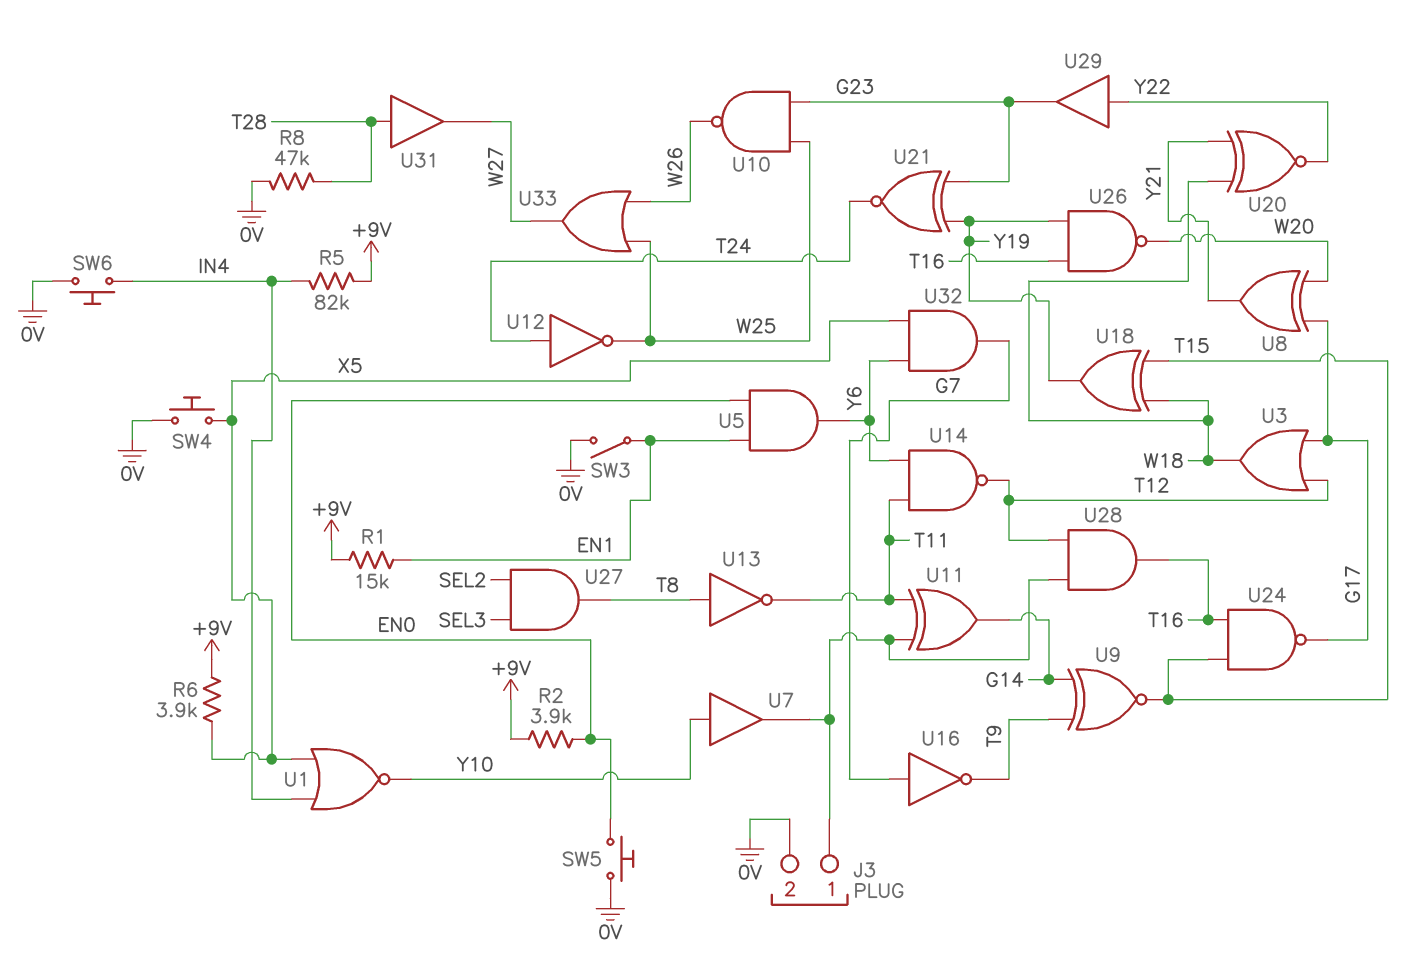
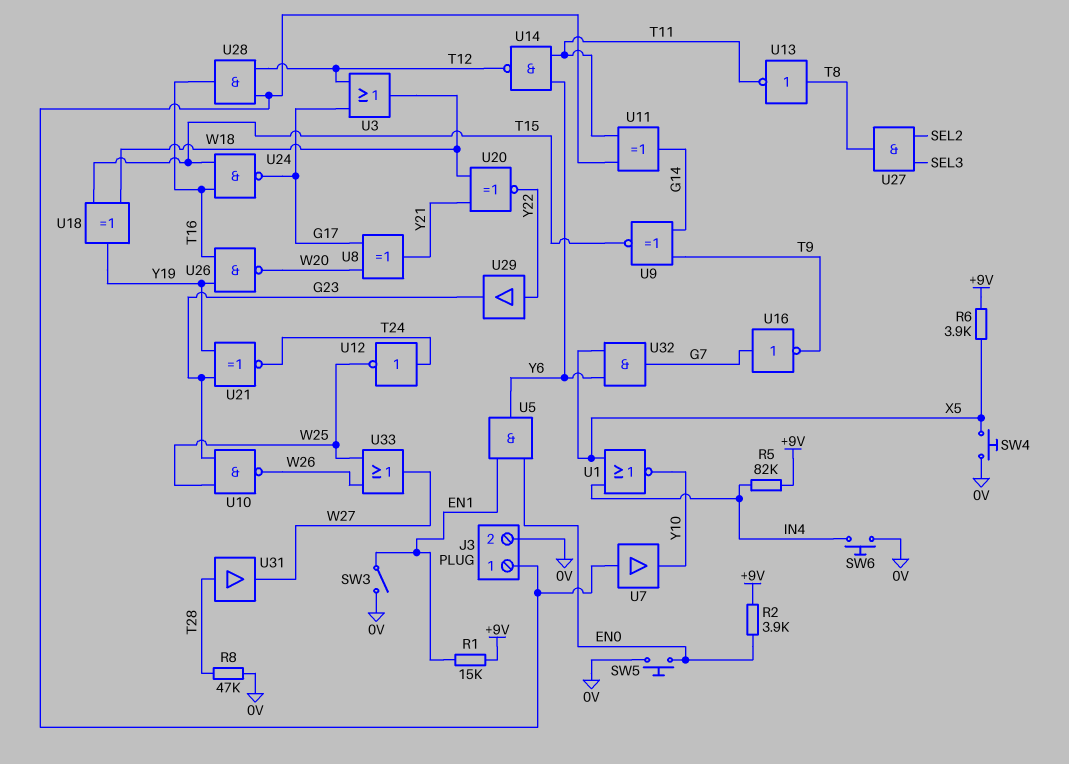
U7: buffer (in Y10, out J3/1) -> buffer (in J3/1, out Y10)

